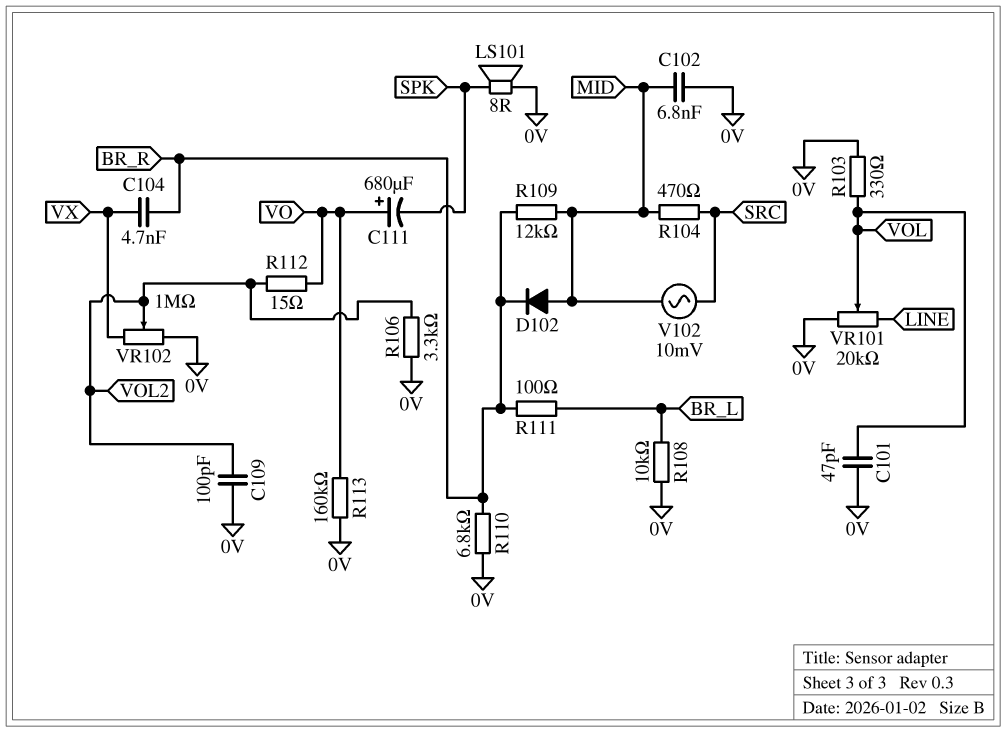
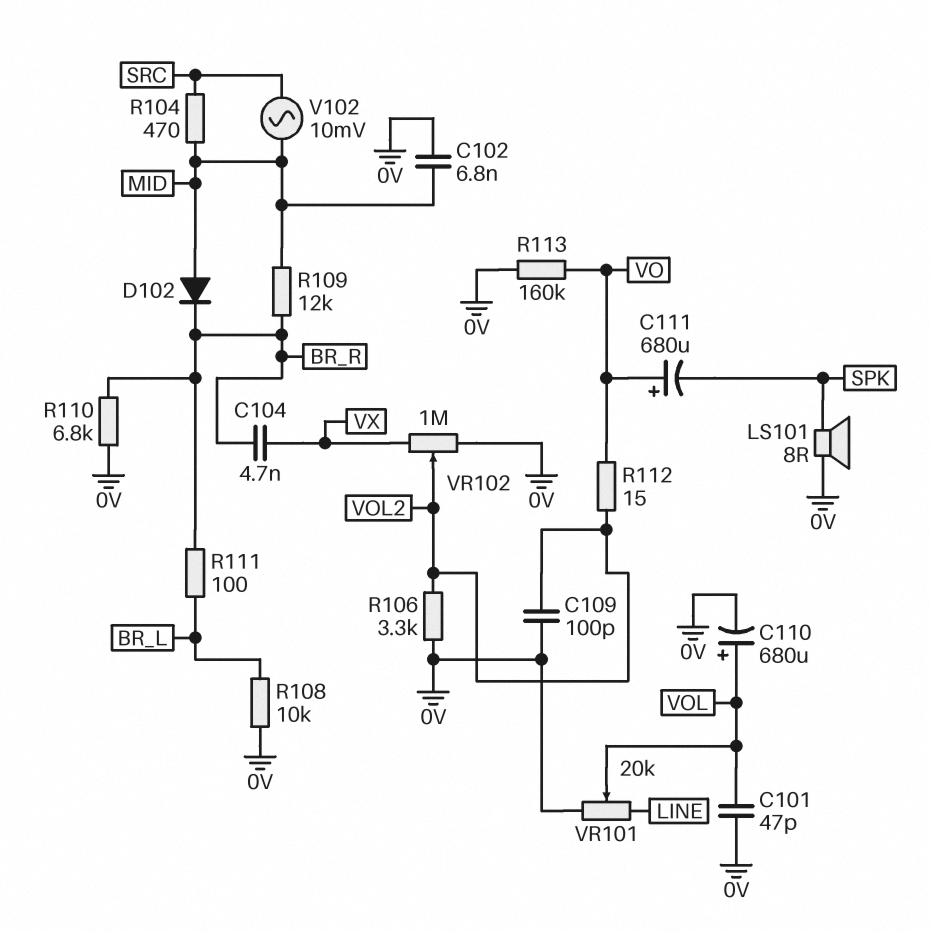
C110: none -> 680uF (plus VOL, minus 0V)
R103: 330 (0V, VOL) -> none

